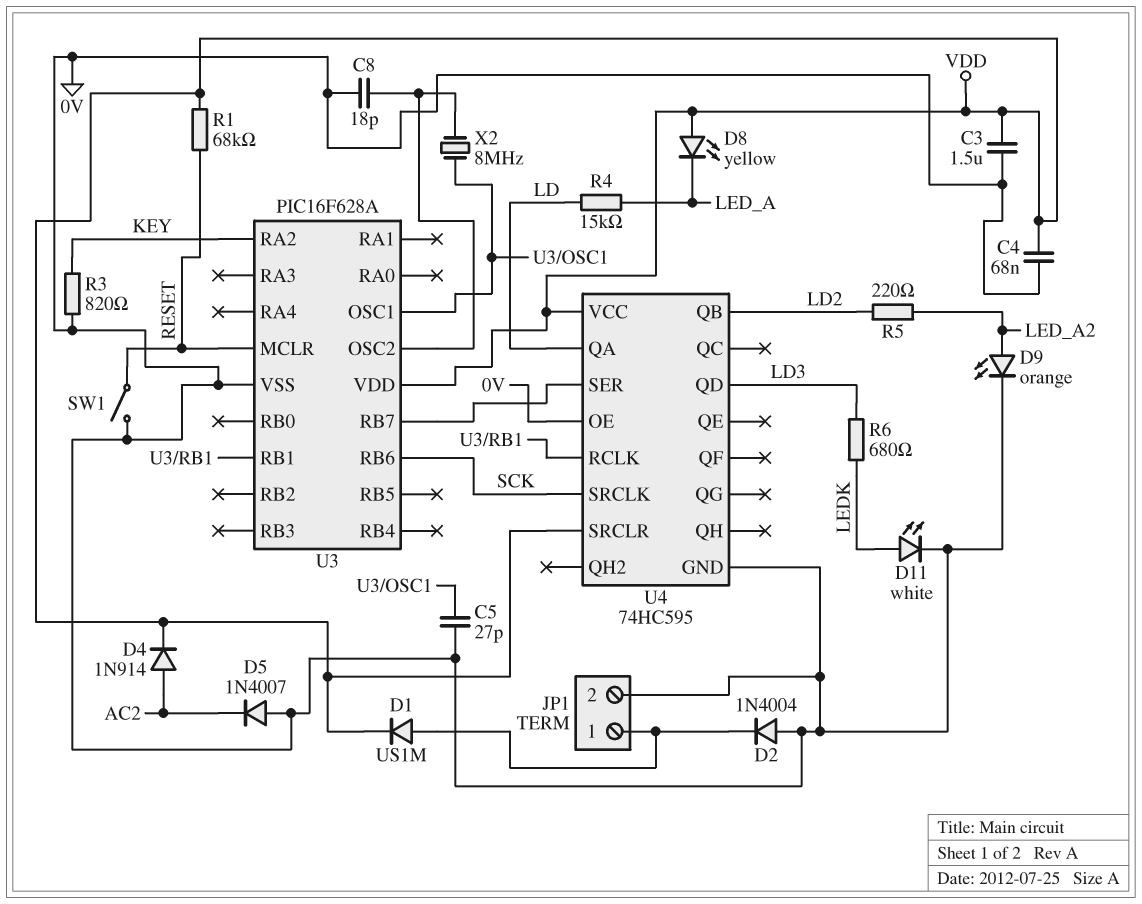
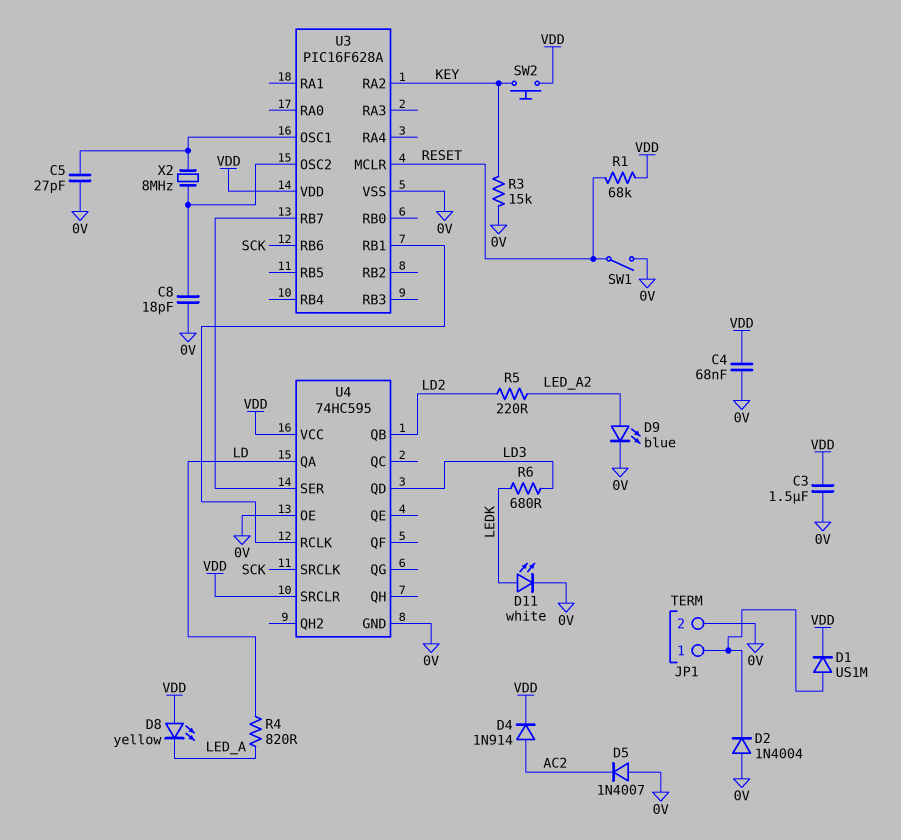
D9: LED orange (A LED_A2, K 0V) -> LED blue (A LED_A2, K 0V)
R3: 820 (0V, KEY) -> 15k (0V, KEY)
R4: 15k (LD, LED_A) -> 820 (LD, LED_A)
SW2: none -> button (KEY, VDD)

